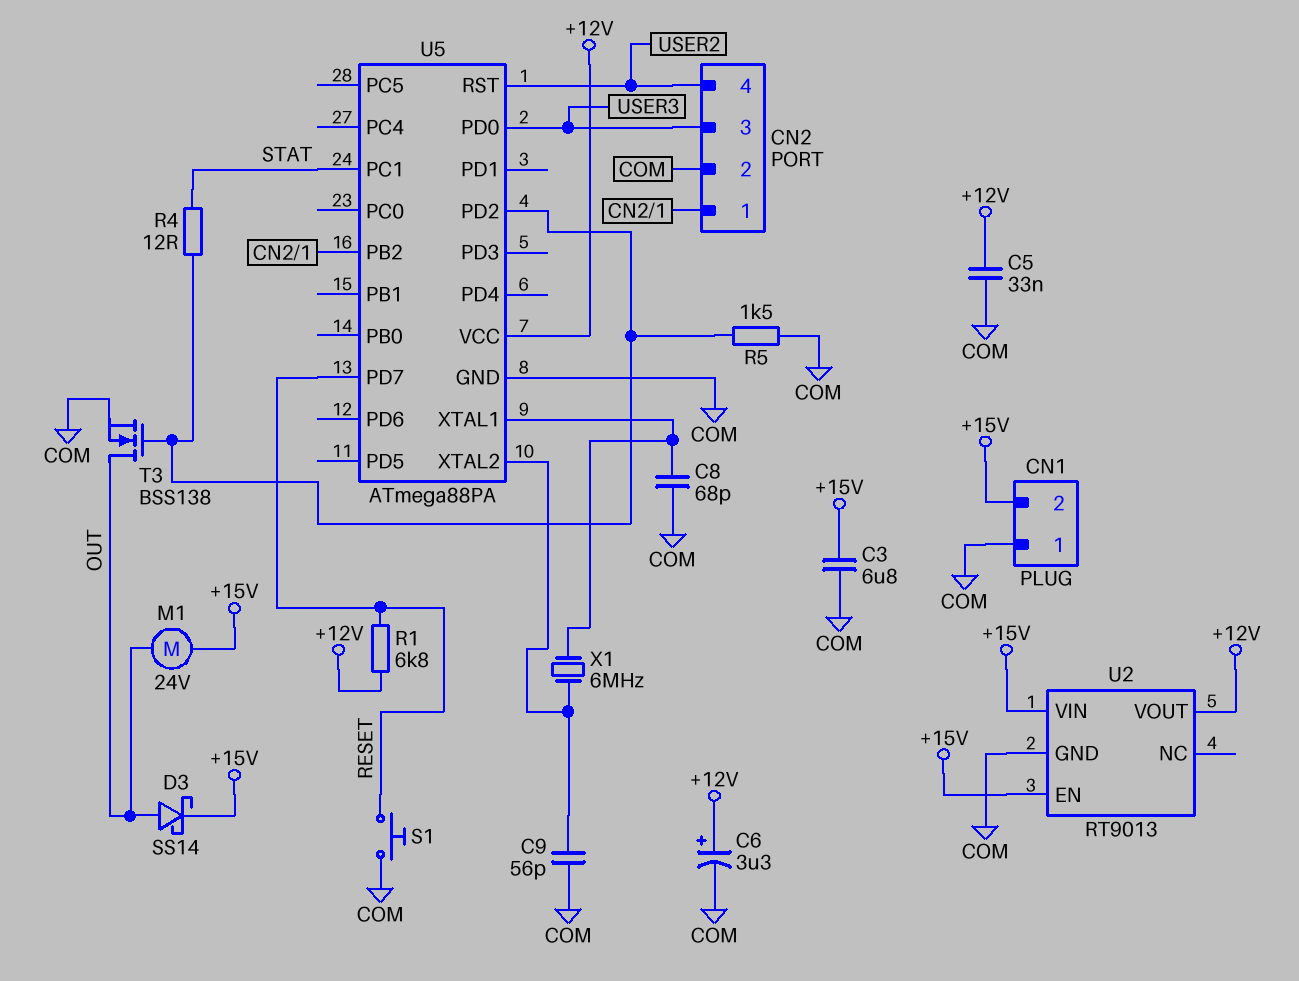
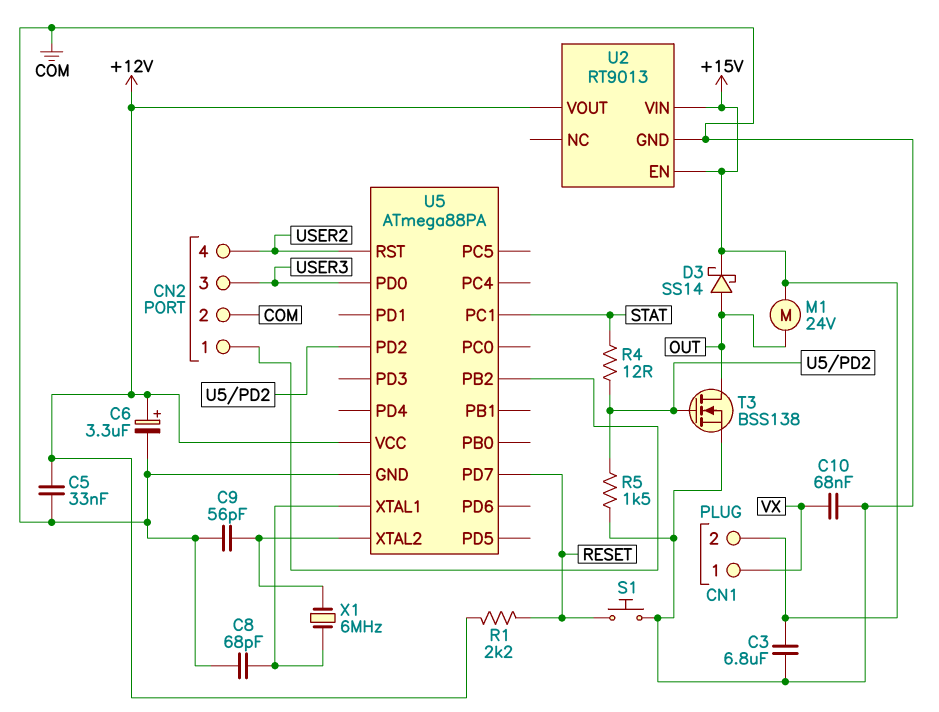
C10: none -> 68nF (COM, VX)
CN1 pin 1: COM -> VX
R1: 6.8k (+12V, RESET) -> 2.2k (+12V, RESET)

